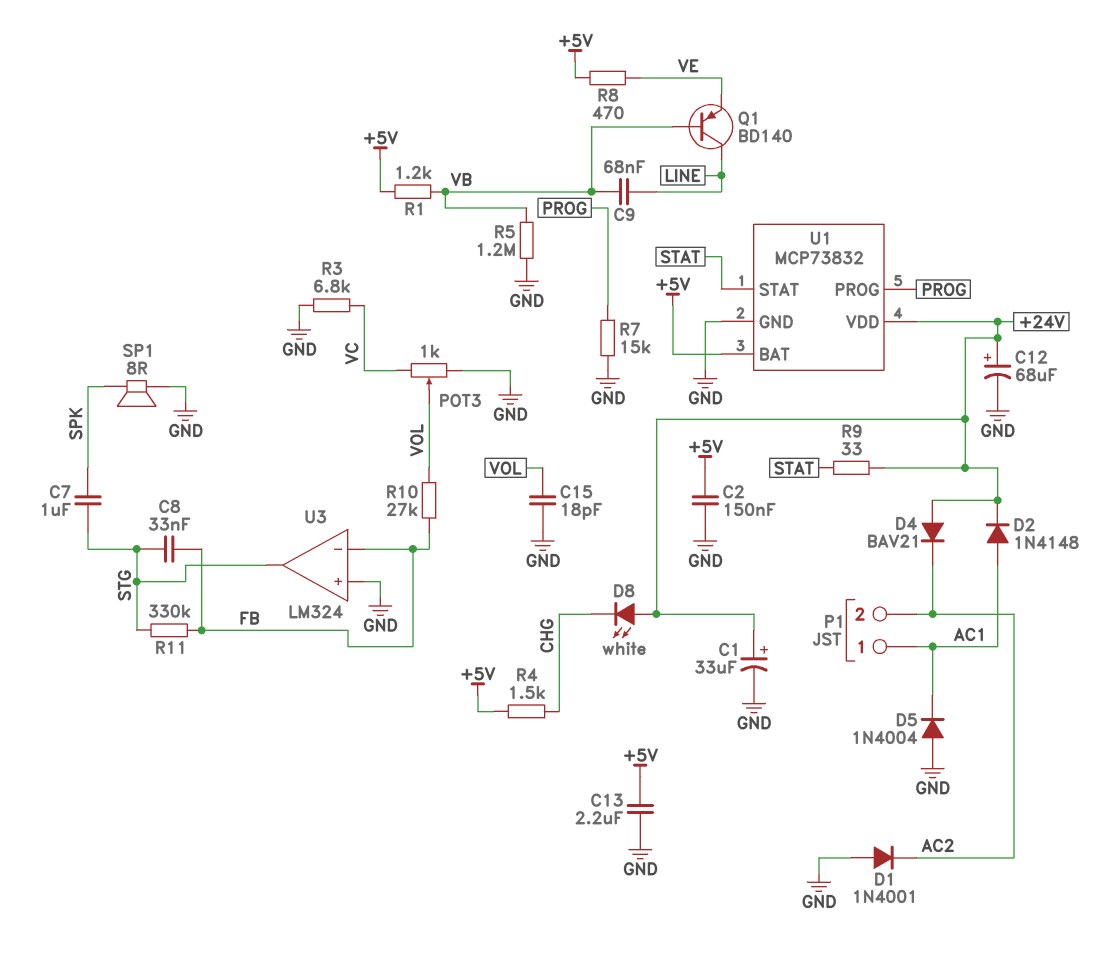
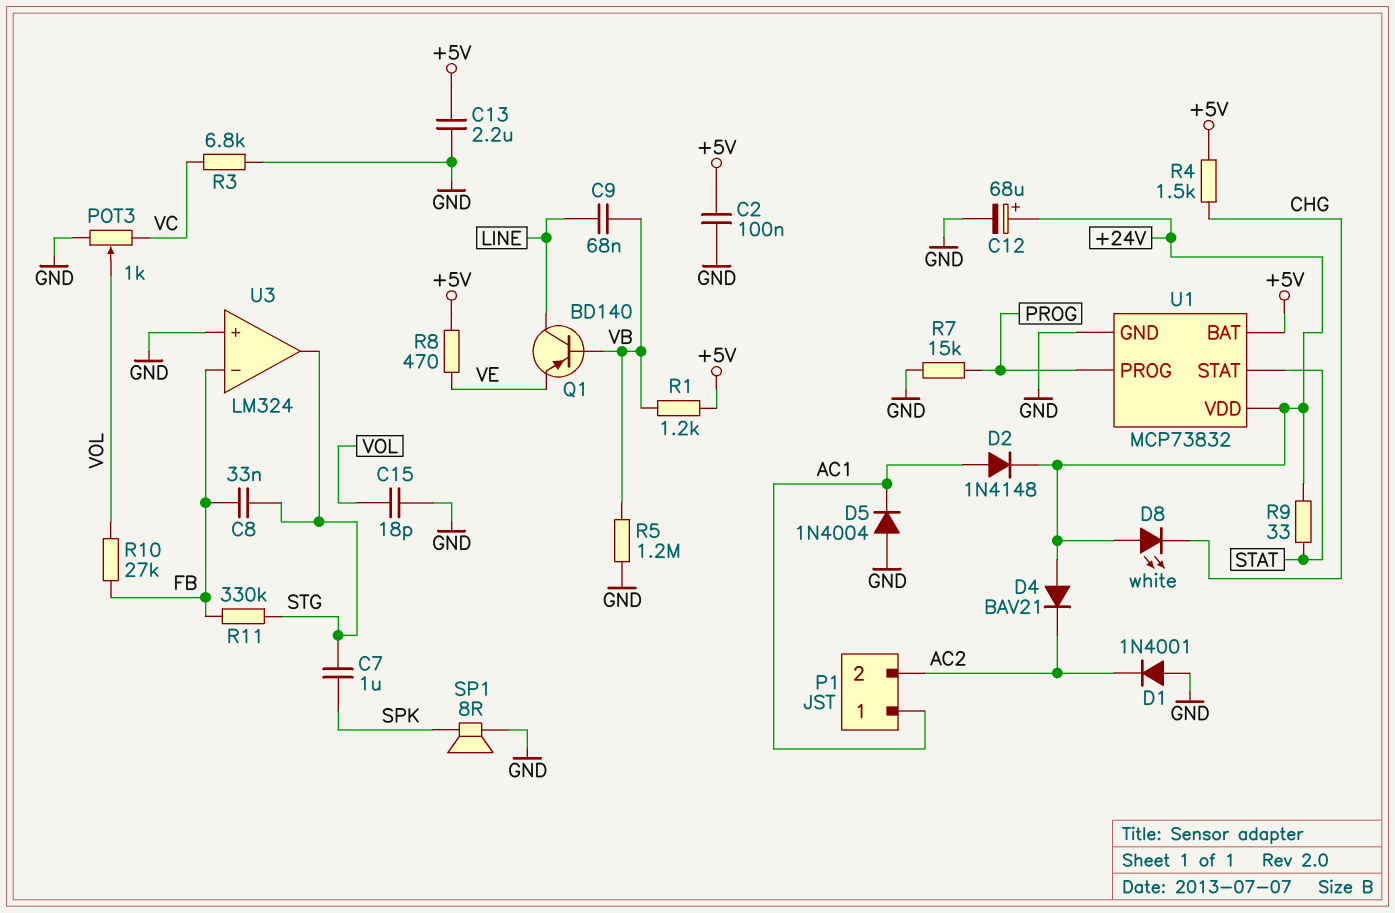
C1: 33uF (plus +24V, minus GND) -> none
C2: 150nF (+5V, GND) -> 100nF (+5V, GND)

